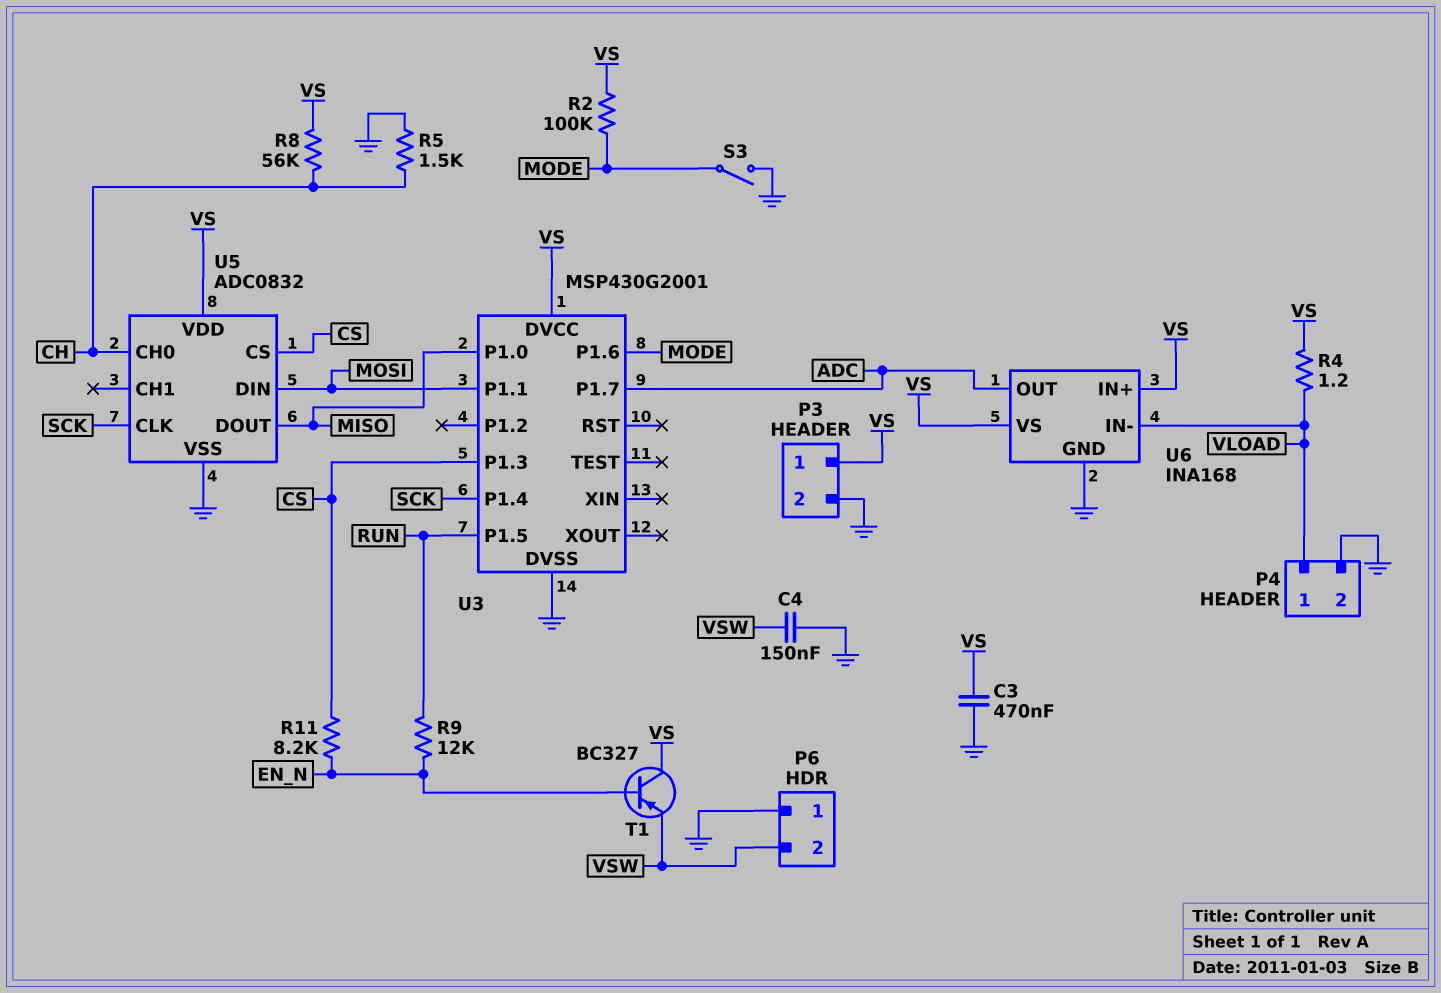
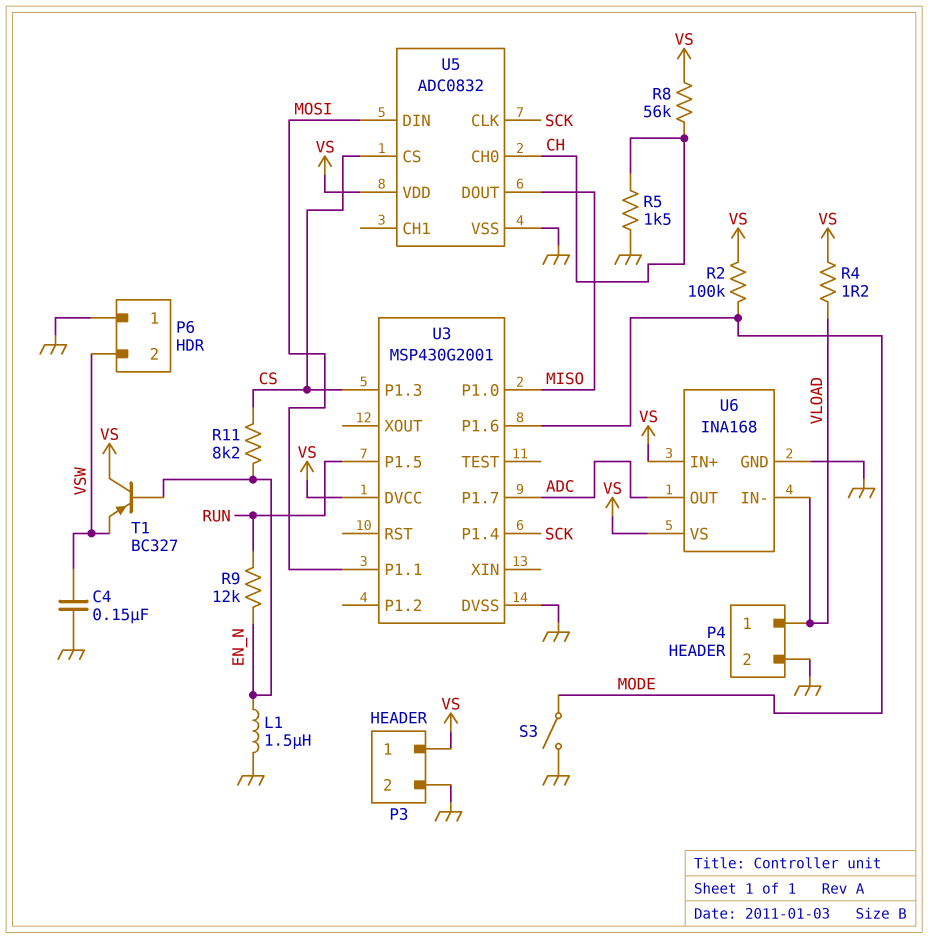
C3: 470nF (GND, VS) -> none
L1: none -> 1.5uH (EN_N, GND)

